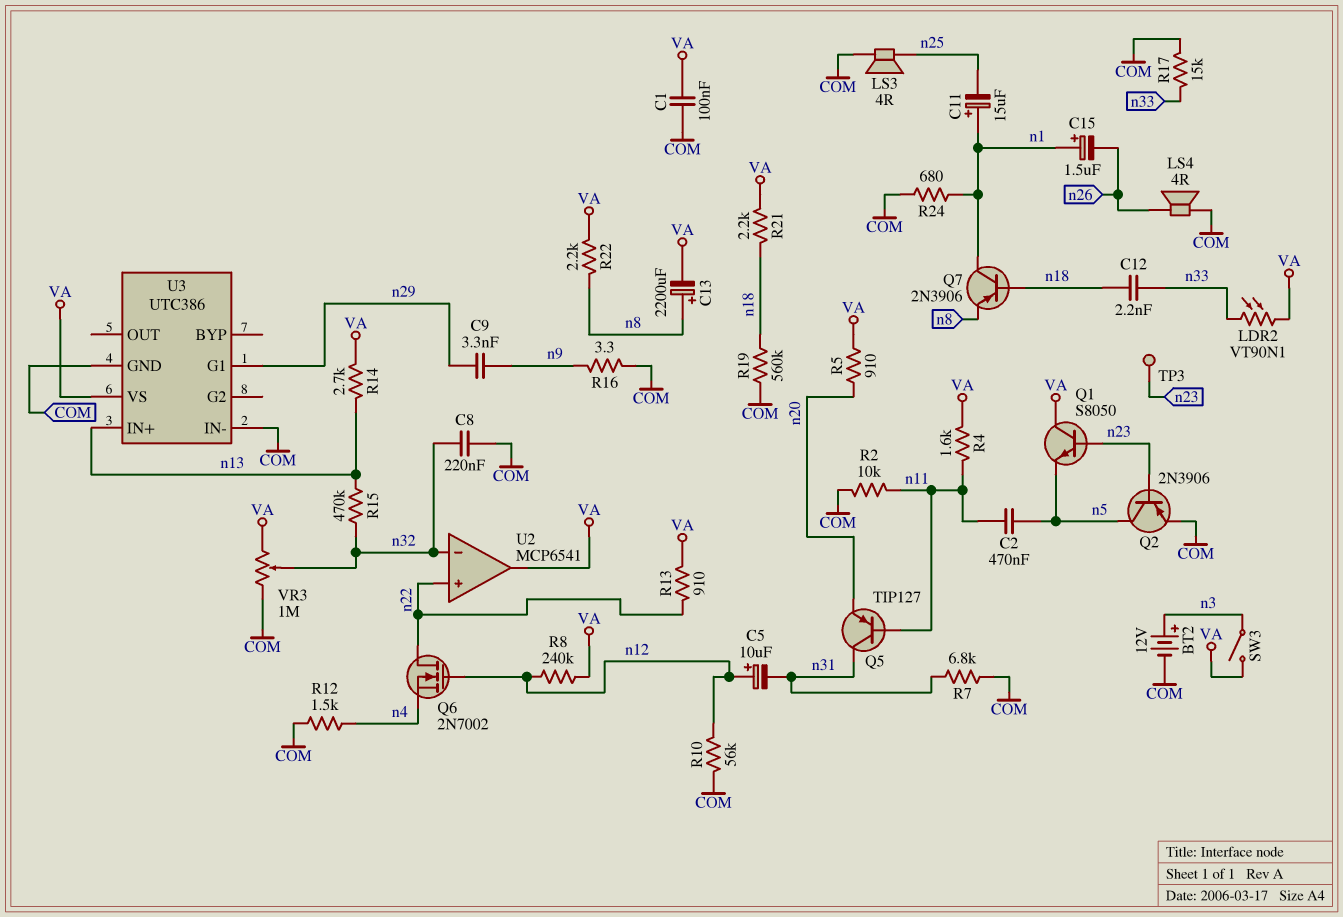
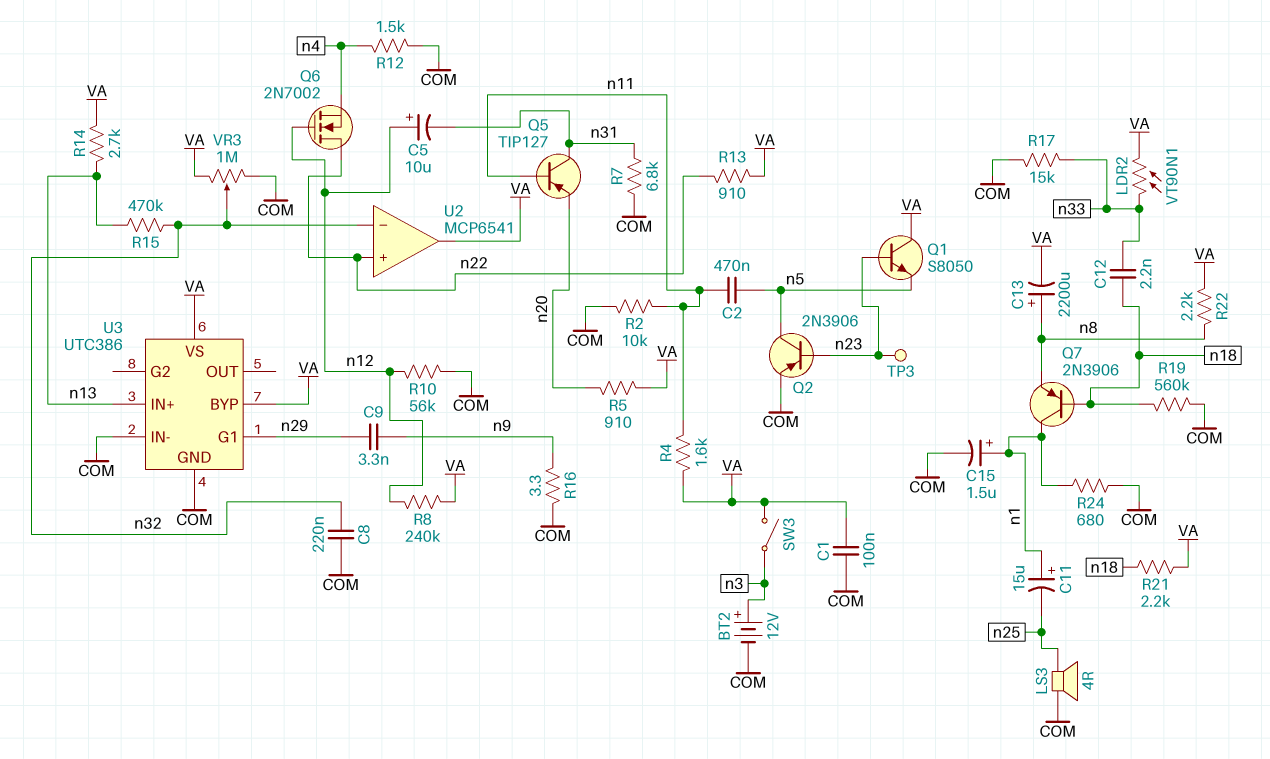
C15: 1.5uF (plus n1, minus n26) -> 1.5uF (plus n1, minus COM)
LS4: speaker 4R (COM, n26) -> none
U3 pin BYP: none -> VA

